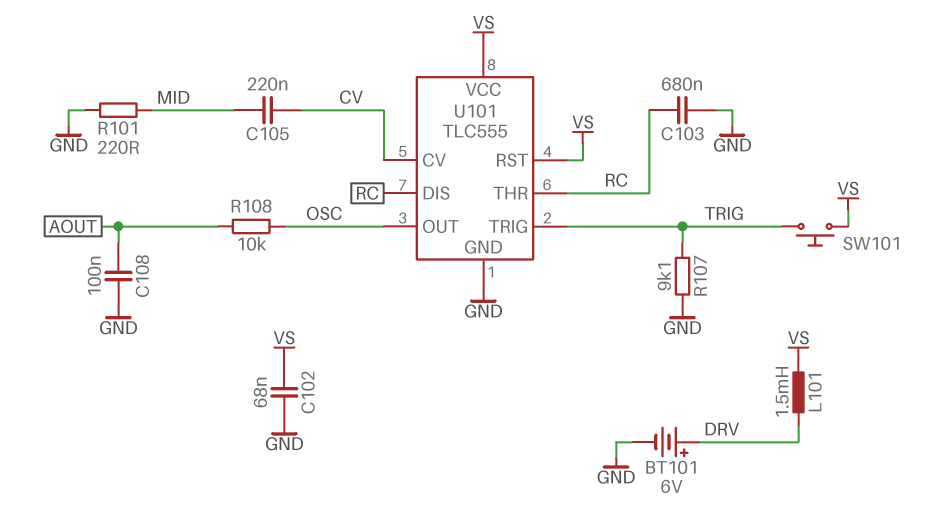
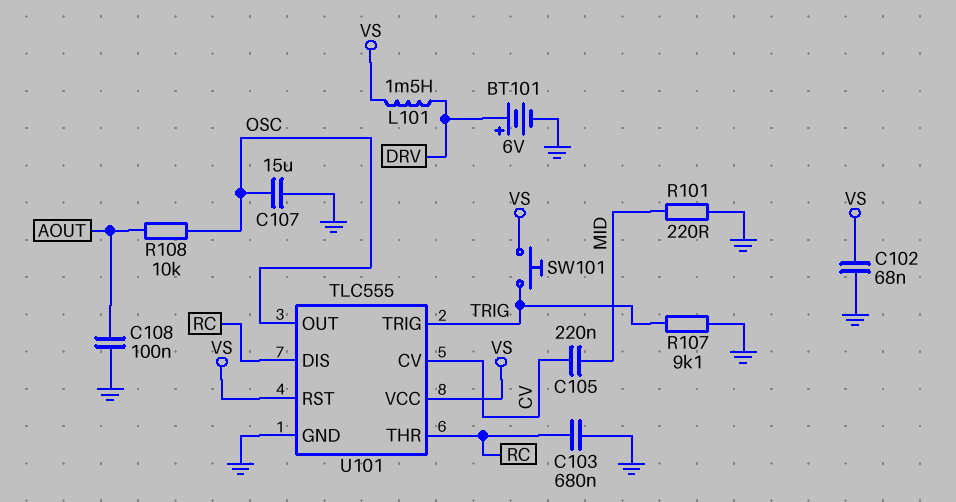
C107: none -> 15uF (GND, OSC)

